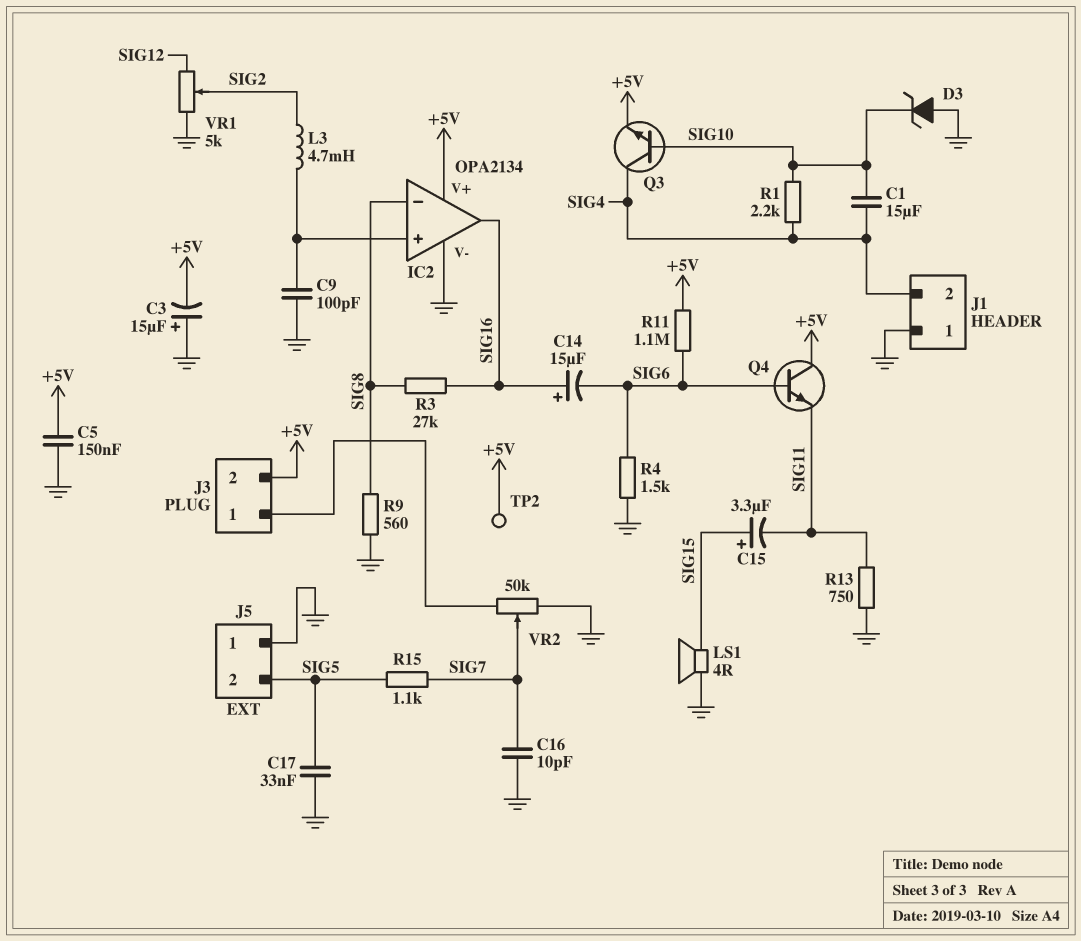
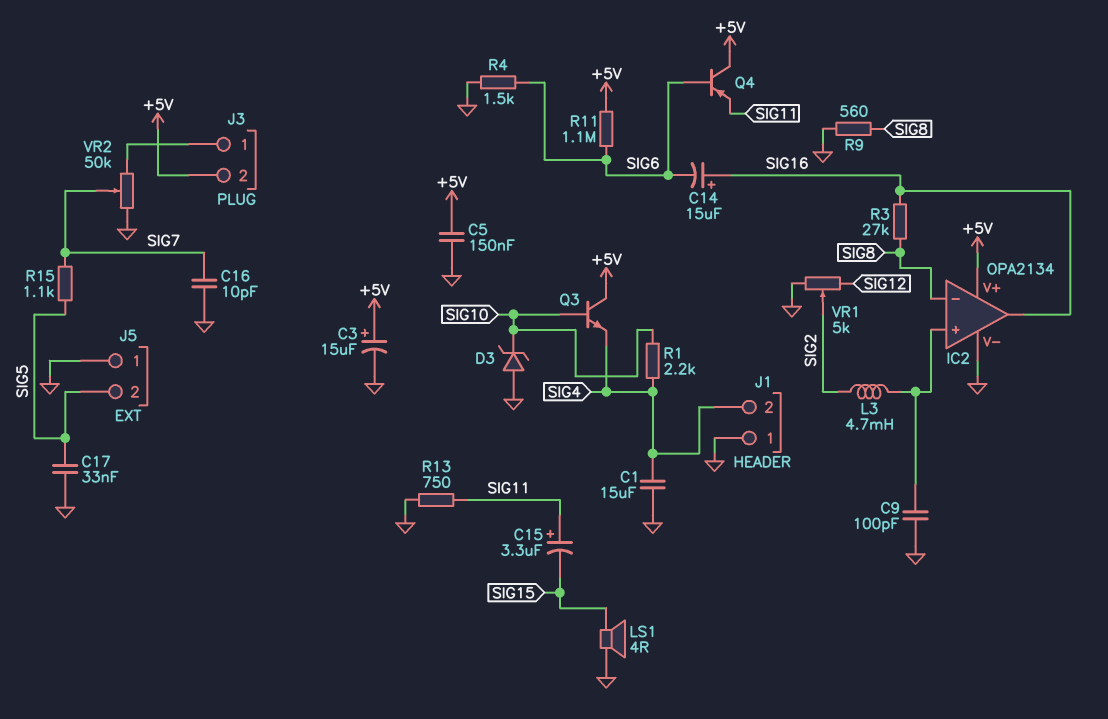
C1: 15uF (SIG4, SIG10) -> 15uF (GND, SIG4)
C3: 15uF (plus GND, minus +5V) -> 15uF (plus +5V, minus GND)
C15: 3.3uF (plus SIG15, minus SIG11) -> 3.3uF (plus SIG11, minus SIG15)
Q3: NPN (B SIG10, C SIG4, E +5V) -> NPN (B SIG10, C +5V, E SIG4)
Q4: NPN (B SIG6, C +5V, E SIG11) -> PNP (B SIG6, C +5V, E SIG11)
TP2: test point (+5V) -> none

